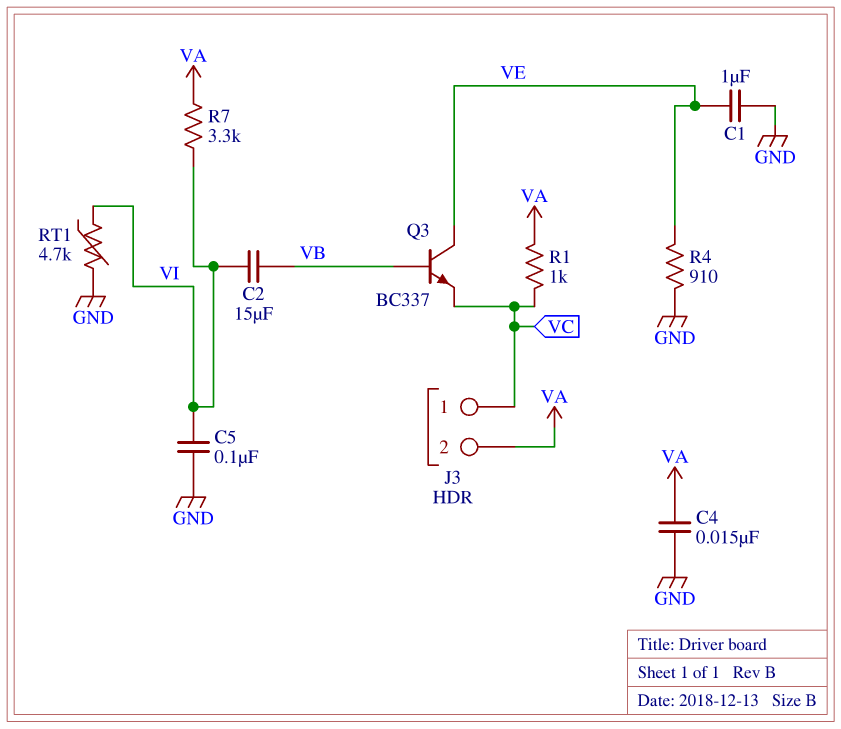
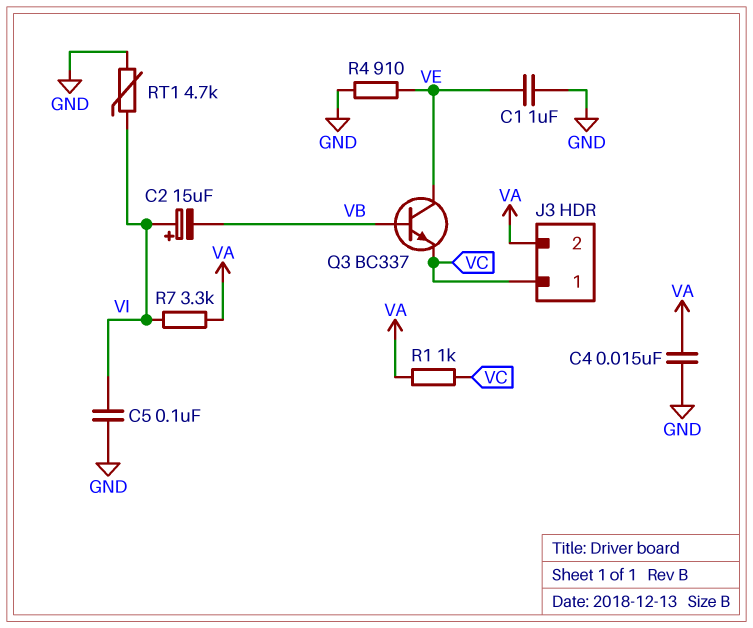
C2: 15uF (VB, VI) -> 15uF (plus VI, minus VB)

